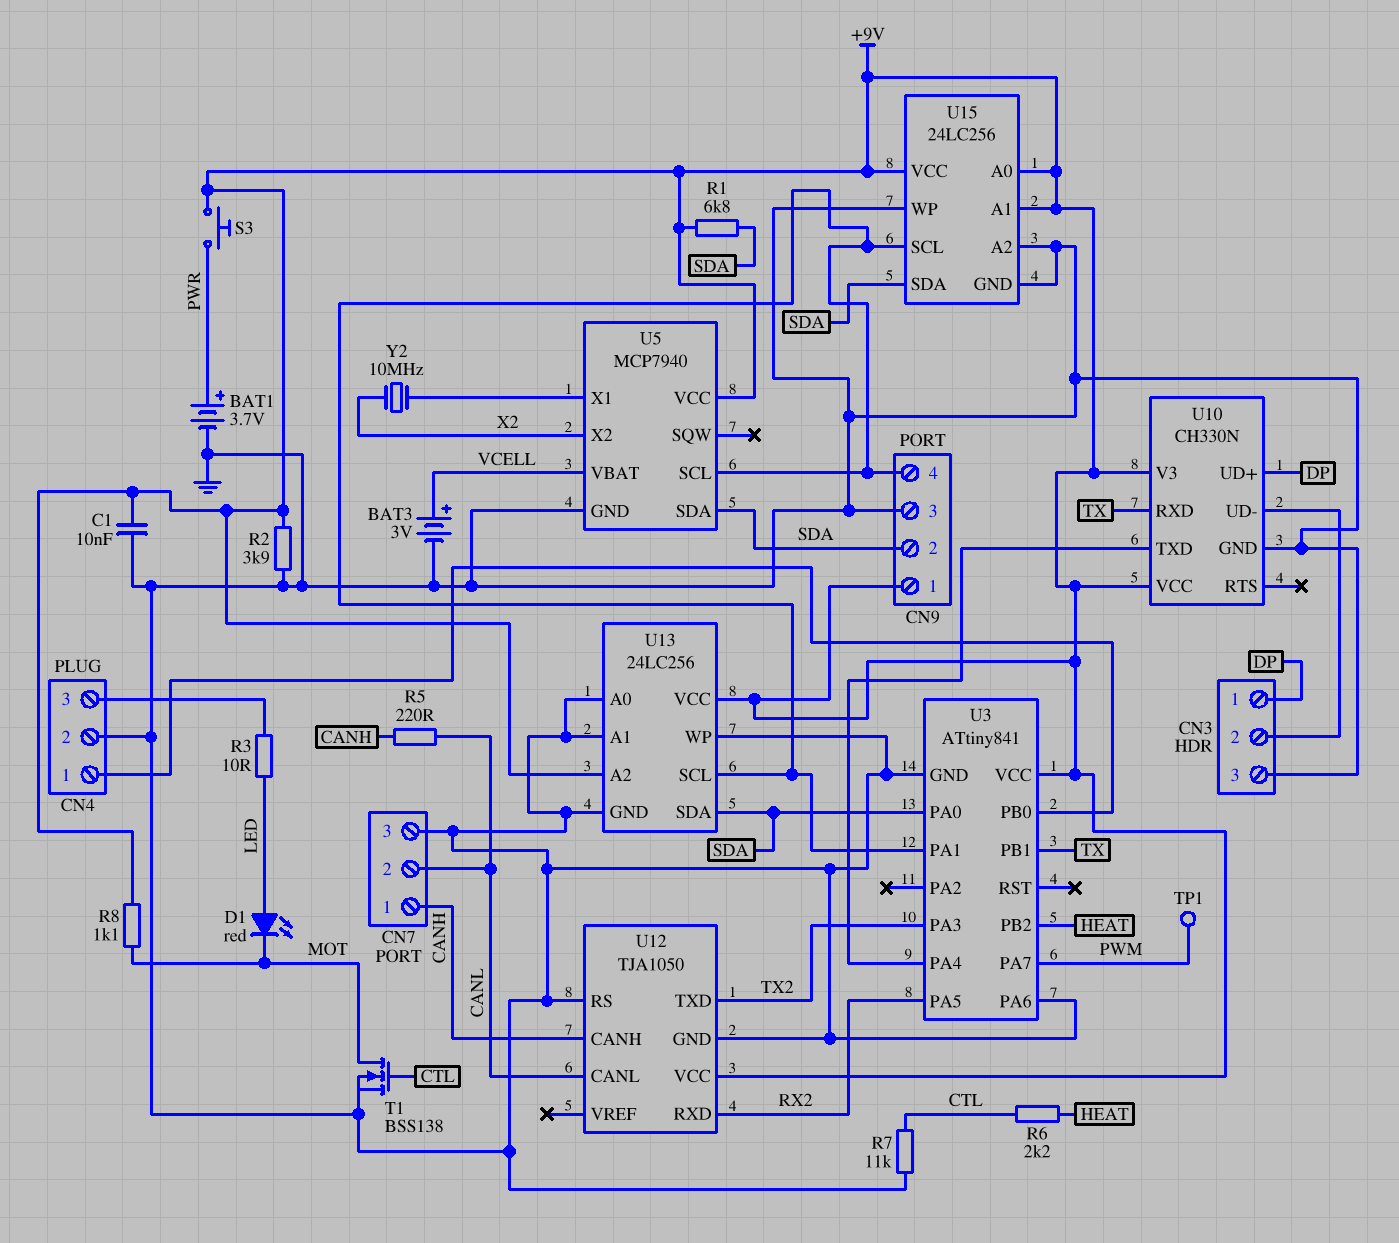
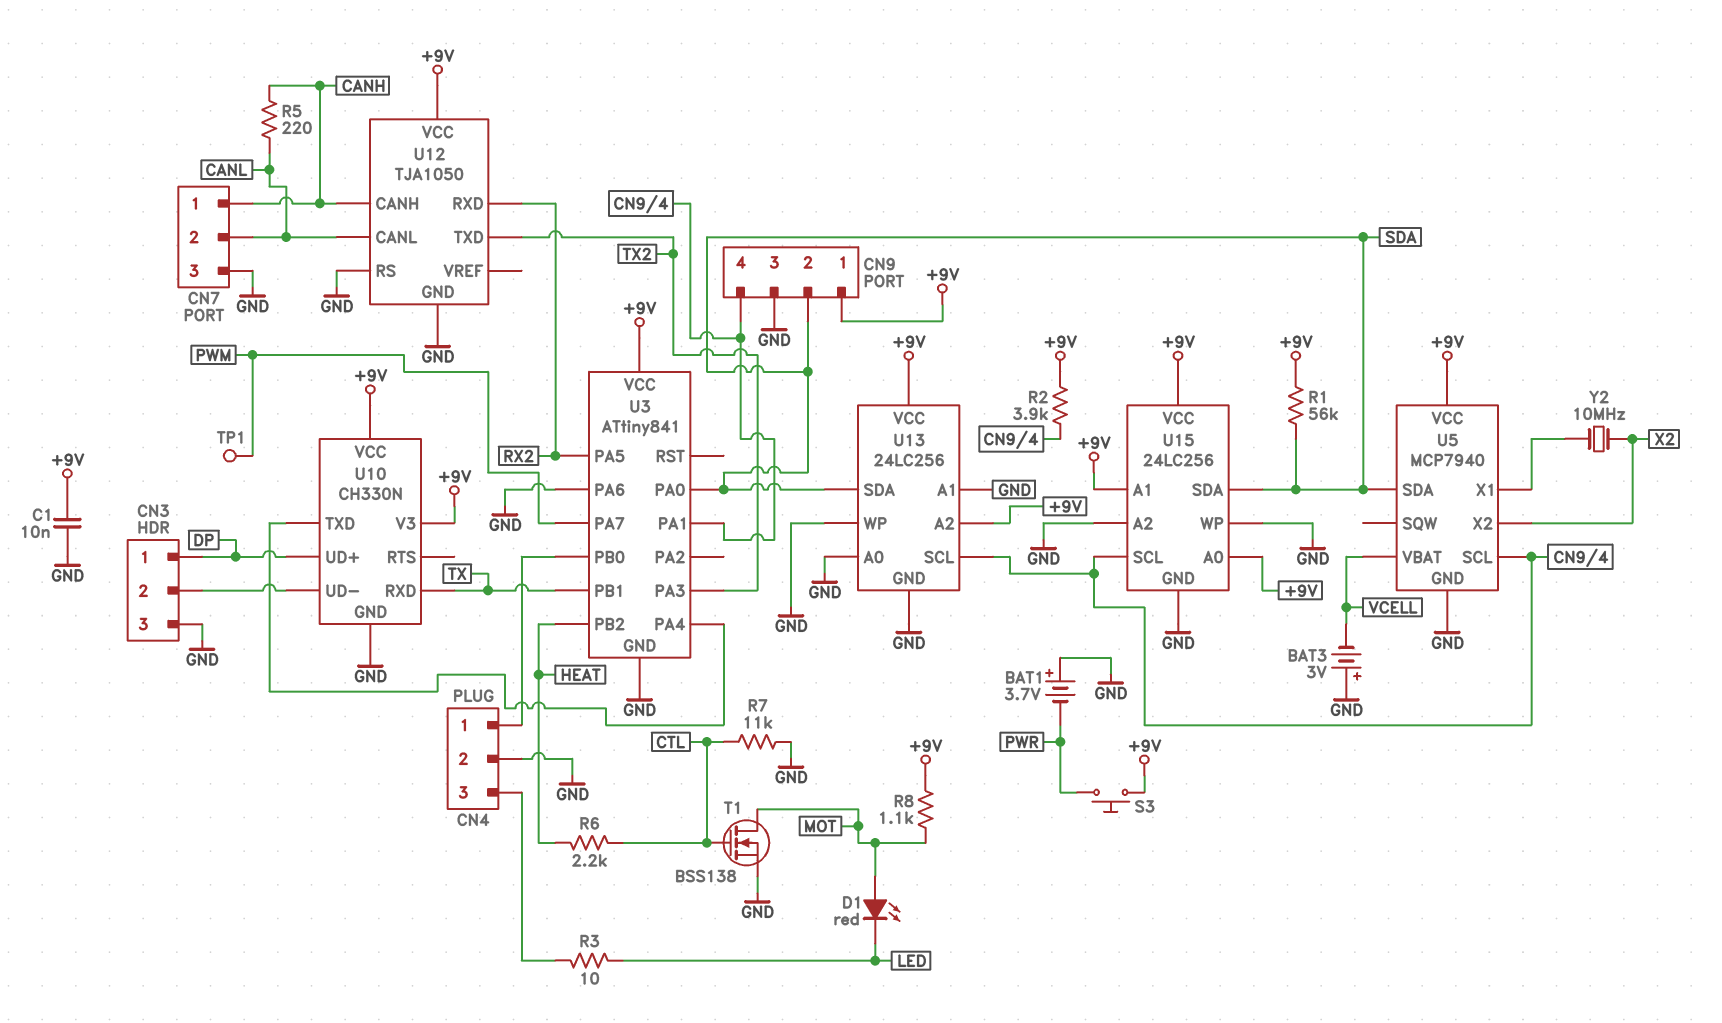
BAT1: 3.7V (plus PWR, minus GND) -> 3.7V (plus GND, minus PWR)
BAT3: 3V (plus VCELL, minus GND) -> 3V (plus GND, minus VCELL)
D1: LED red (A LED, K MOT) -> LED red (A MOT, K LED)
R1: 6.8k (+9V, SDA) -> 56k (+9V, SDA)
R2: 3.9k (+9V, GND) -> 3.9k (+9V, CN9/4)

